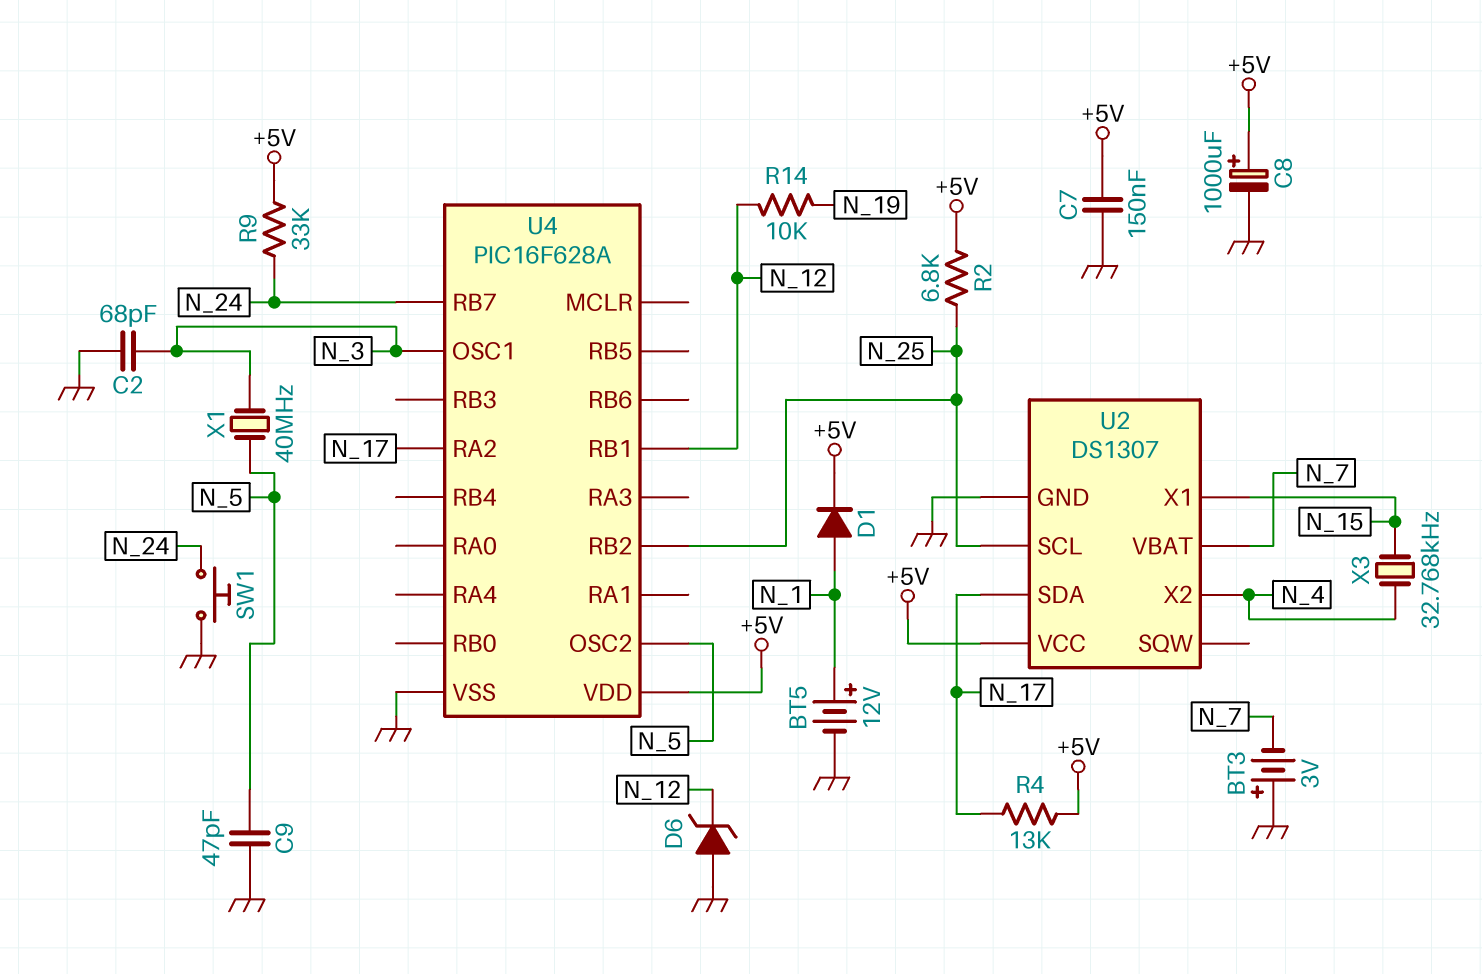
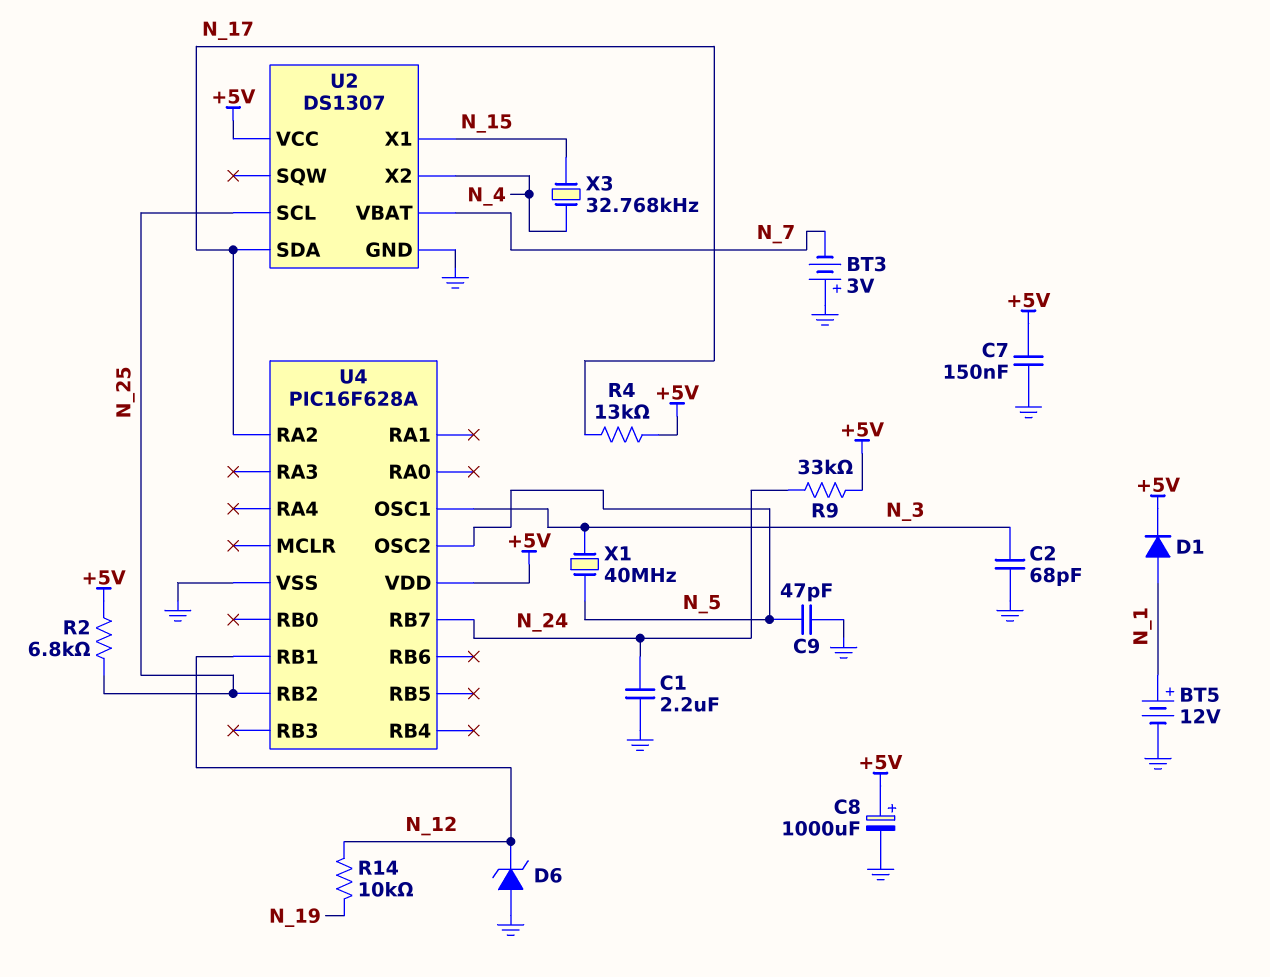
C1: none -> 2.2uF (GND, N_24)
SW1: button (GND, N_24) -> none

